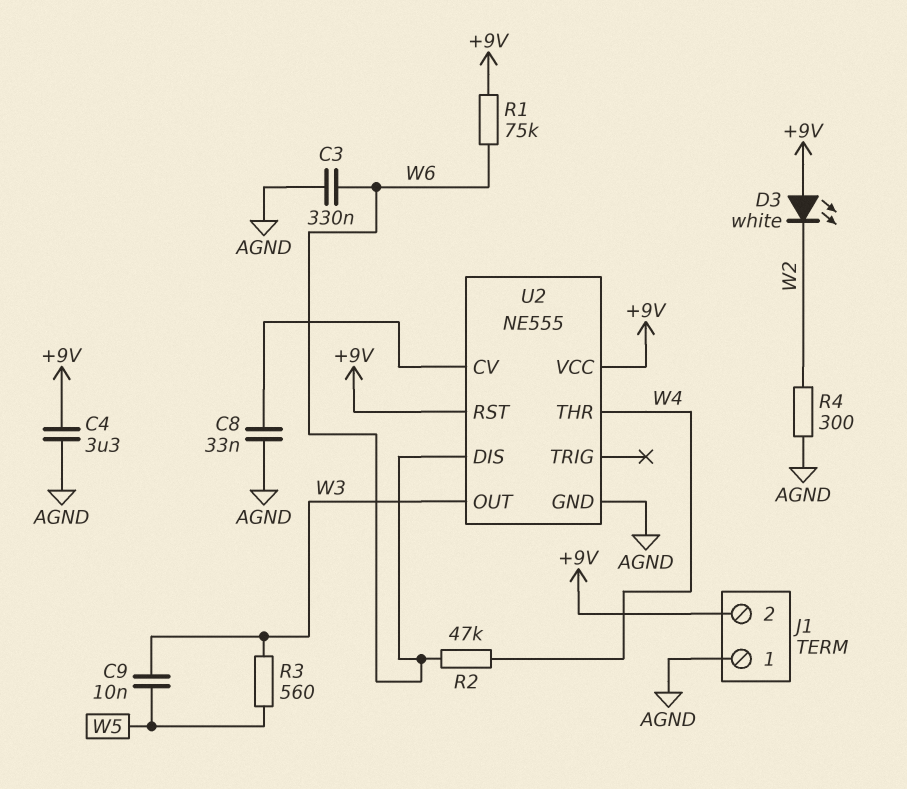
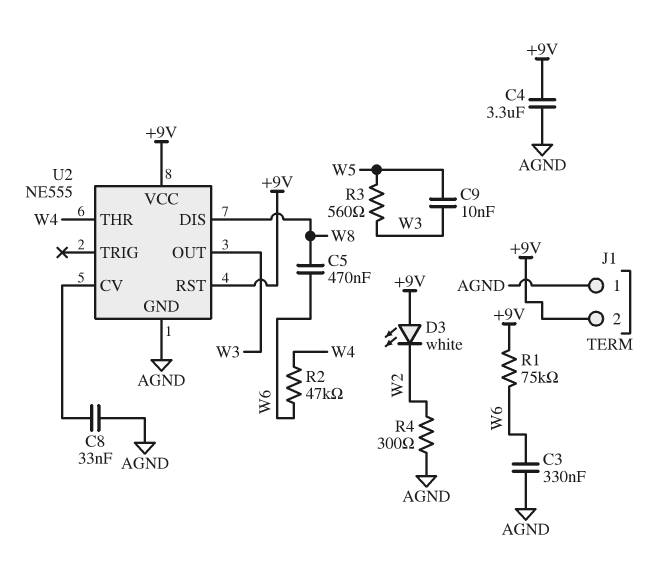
C5: none -> 470nF (W6, W8)
U2 pin DIS: W6 -> W8

